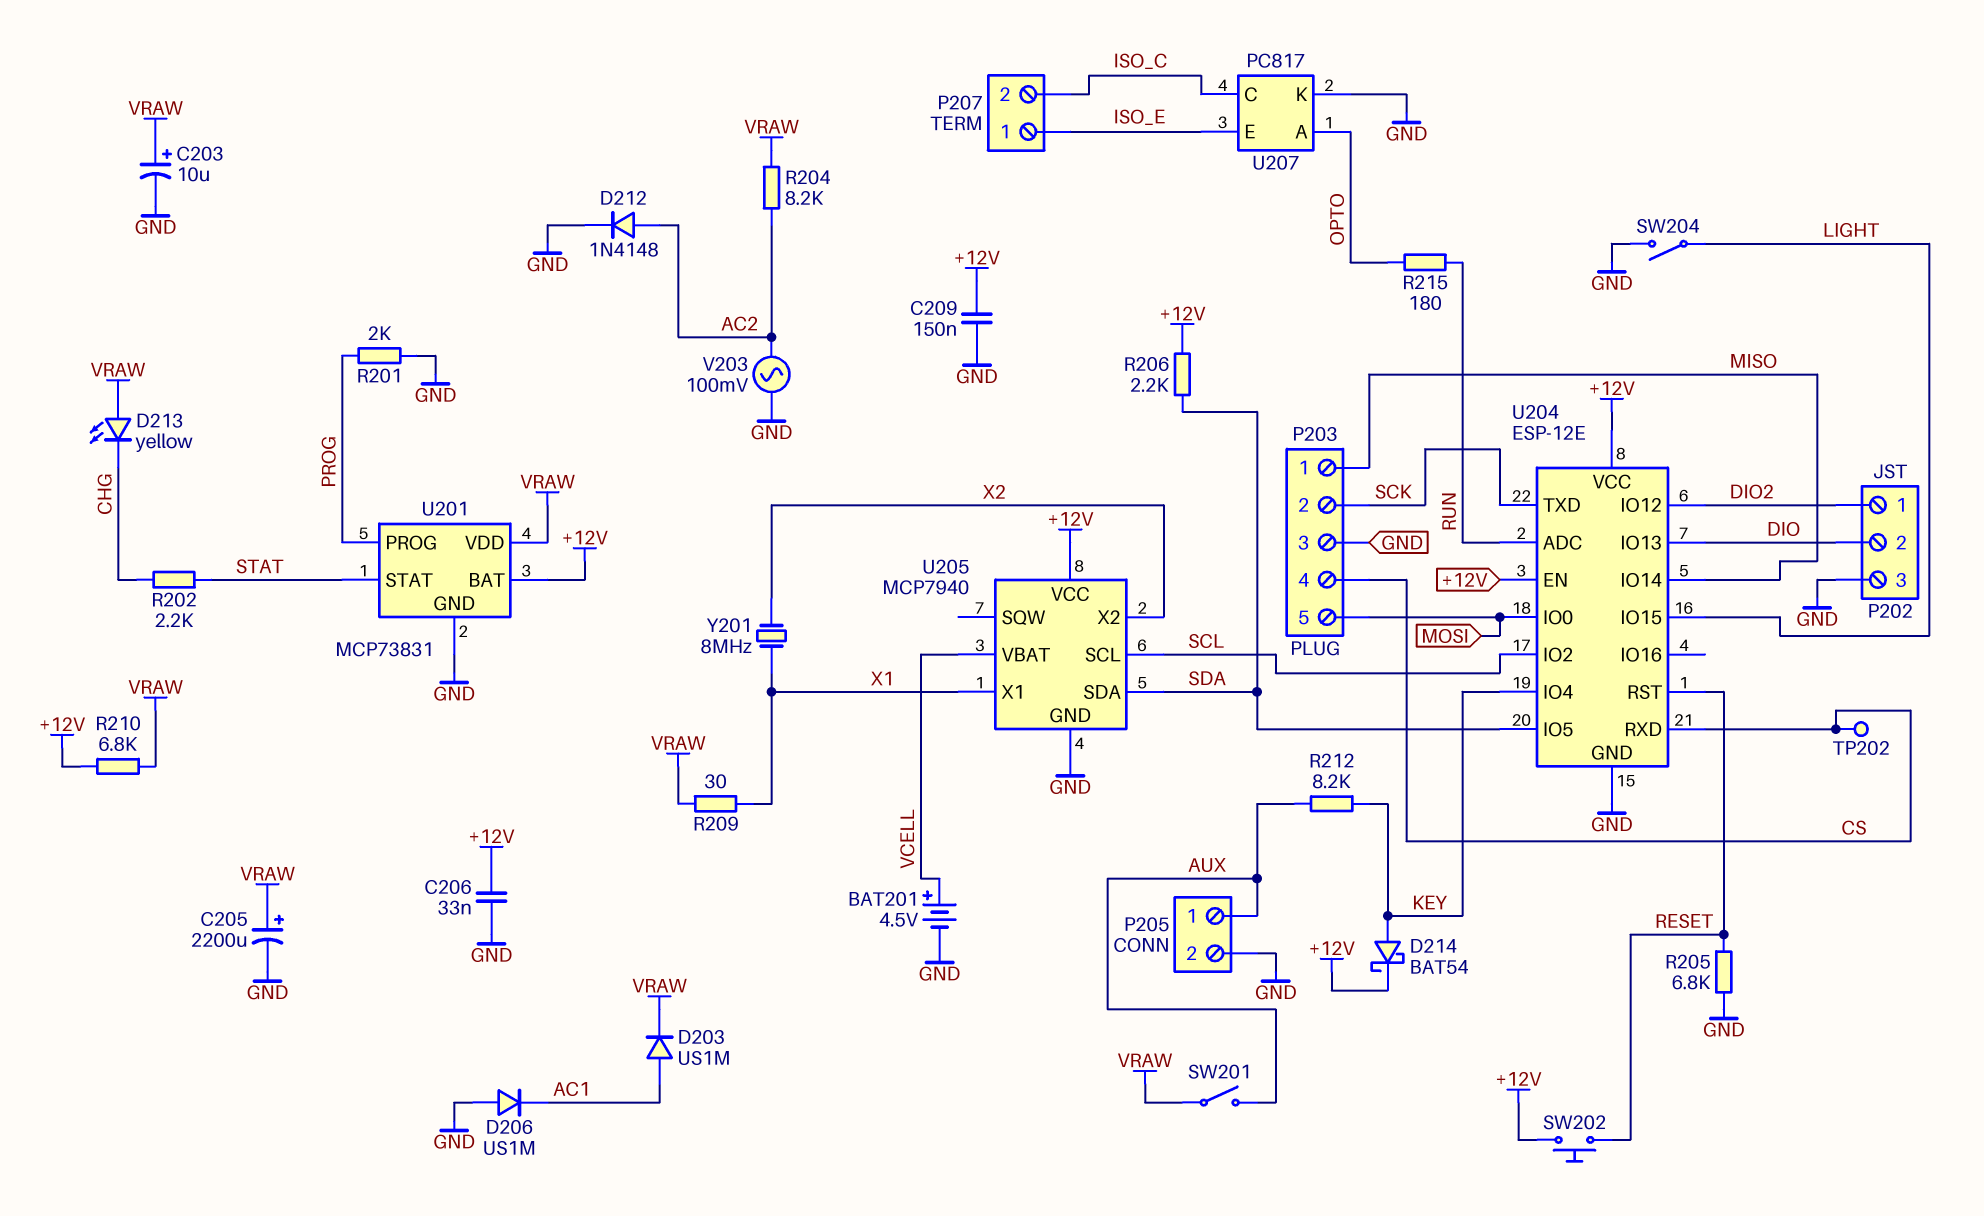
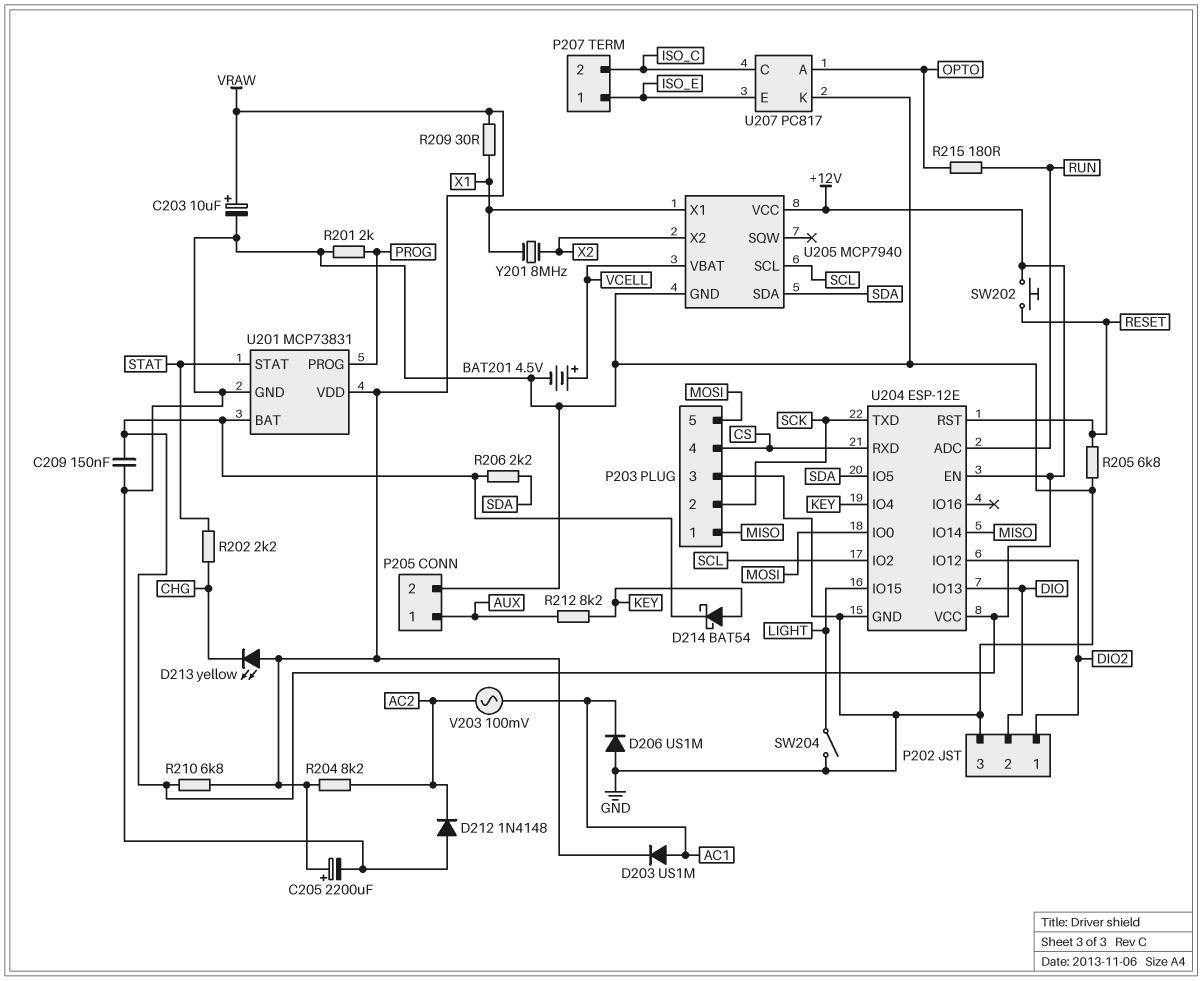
C206: 33nF (+12V, GND) -> none
D212: diode 1N4148 (A AC2, K GND) -> diode 1N4148 (A GND, K AC2)
SW201: switch (AUX, VRAW) -> none
TP202: test point (CS) -> none
V203: AC 100mV (AC2, GND) -> AC 100mV (AC1, AC2)

